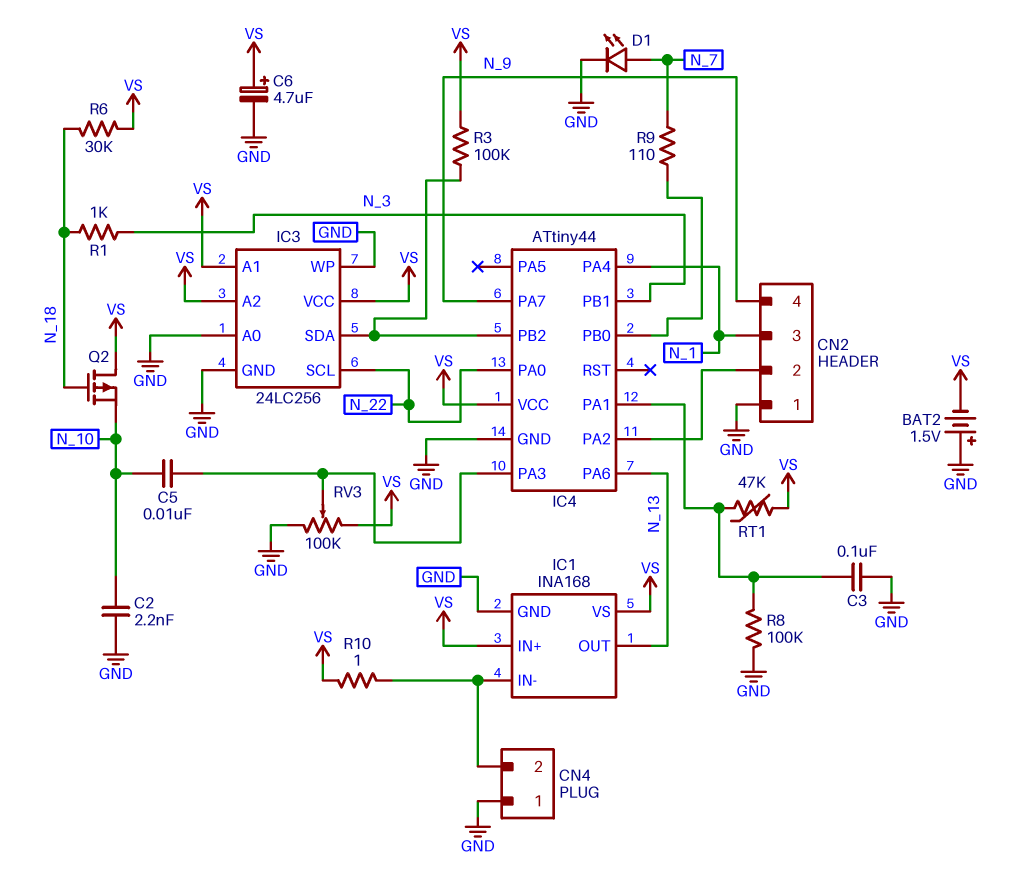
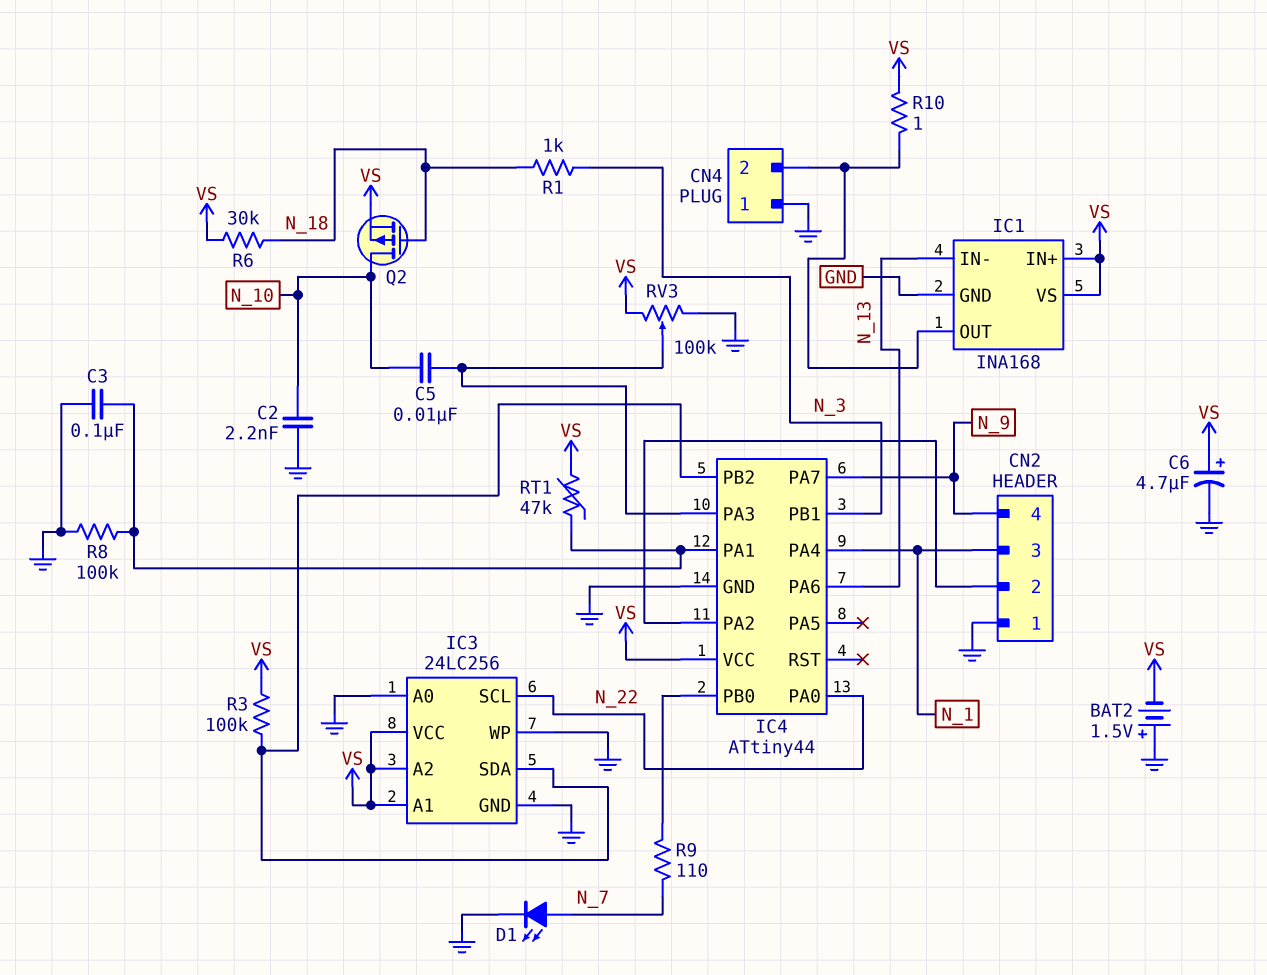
IC1 pin IN-: CN4/2 -> N_13
IC1 pin OUT: N_13 -> CN4/2
Q2: PMOS (G N_18, D VS, S N_10) -> PMOS (G N_18, D N_10, S VS)

